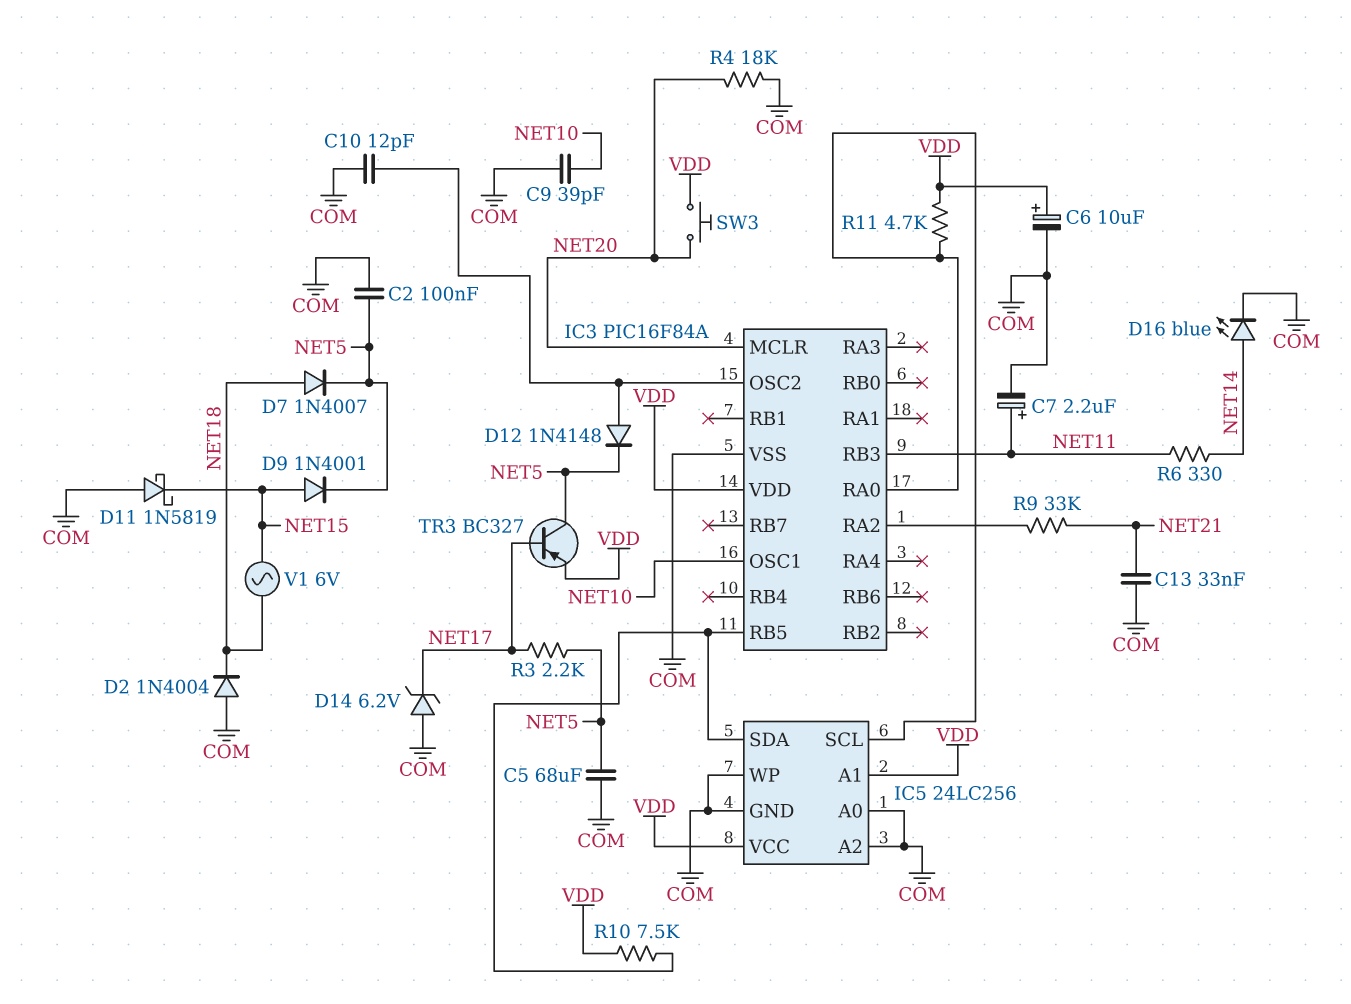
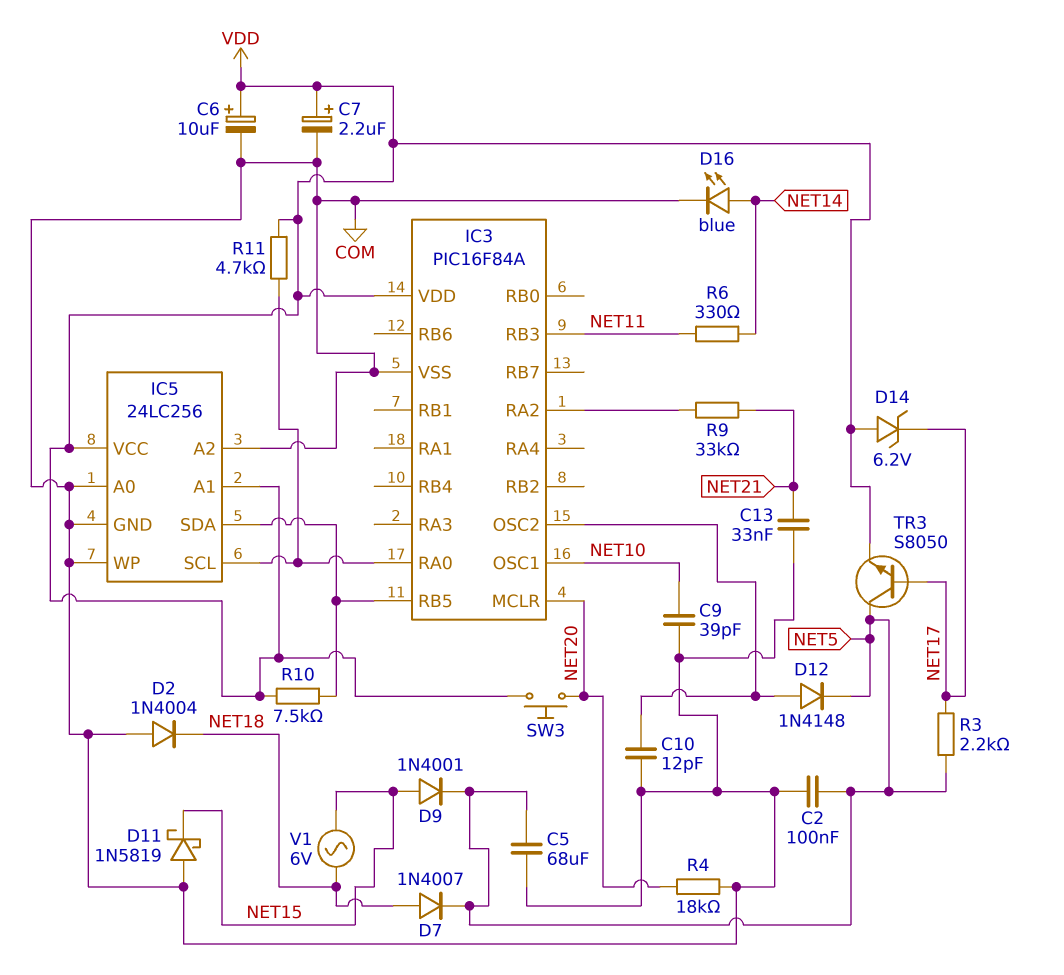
C7: 2.2uF (plus NET11, minus COM) -> 2.2uF (plus VDD, minus COM)
D14: zener 6.2V (A COM, K NET17) -> zener 6.2V (A VDD, K NET17)
TR3: PNP BC327 (B NET17, C NET5, E VDD) -> NPN S8050 (B NET17, C NET5, E VDD)

